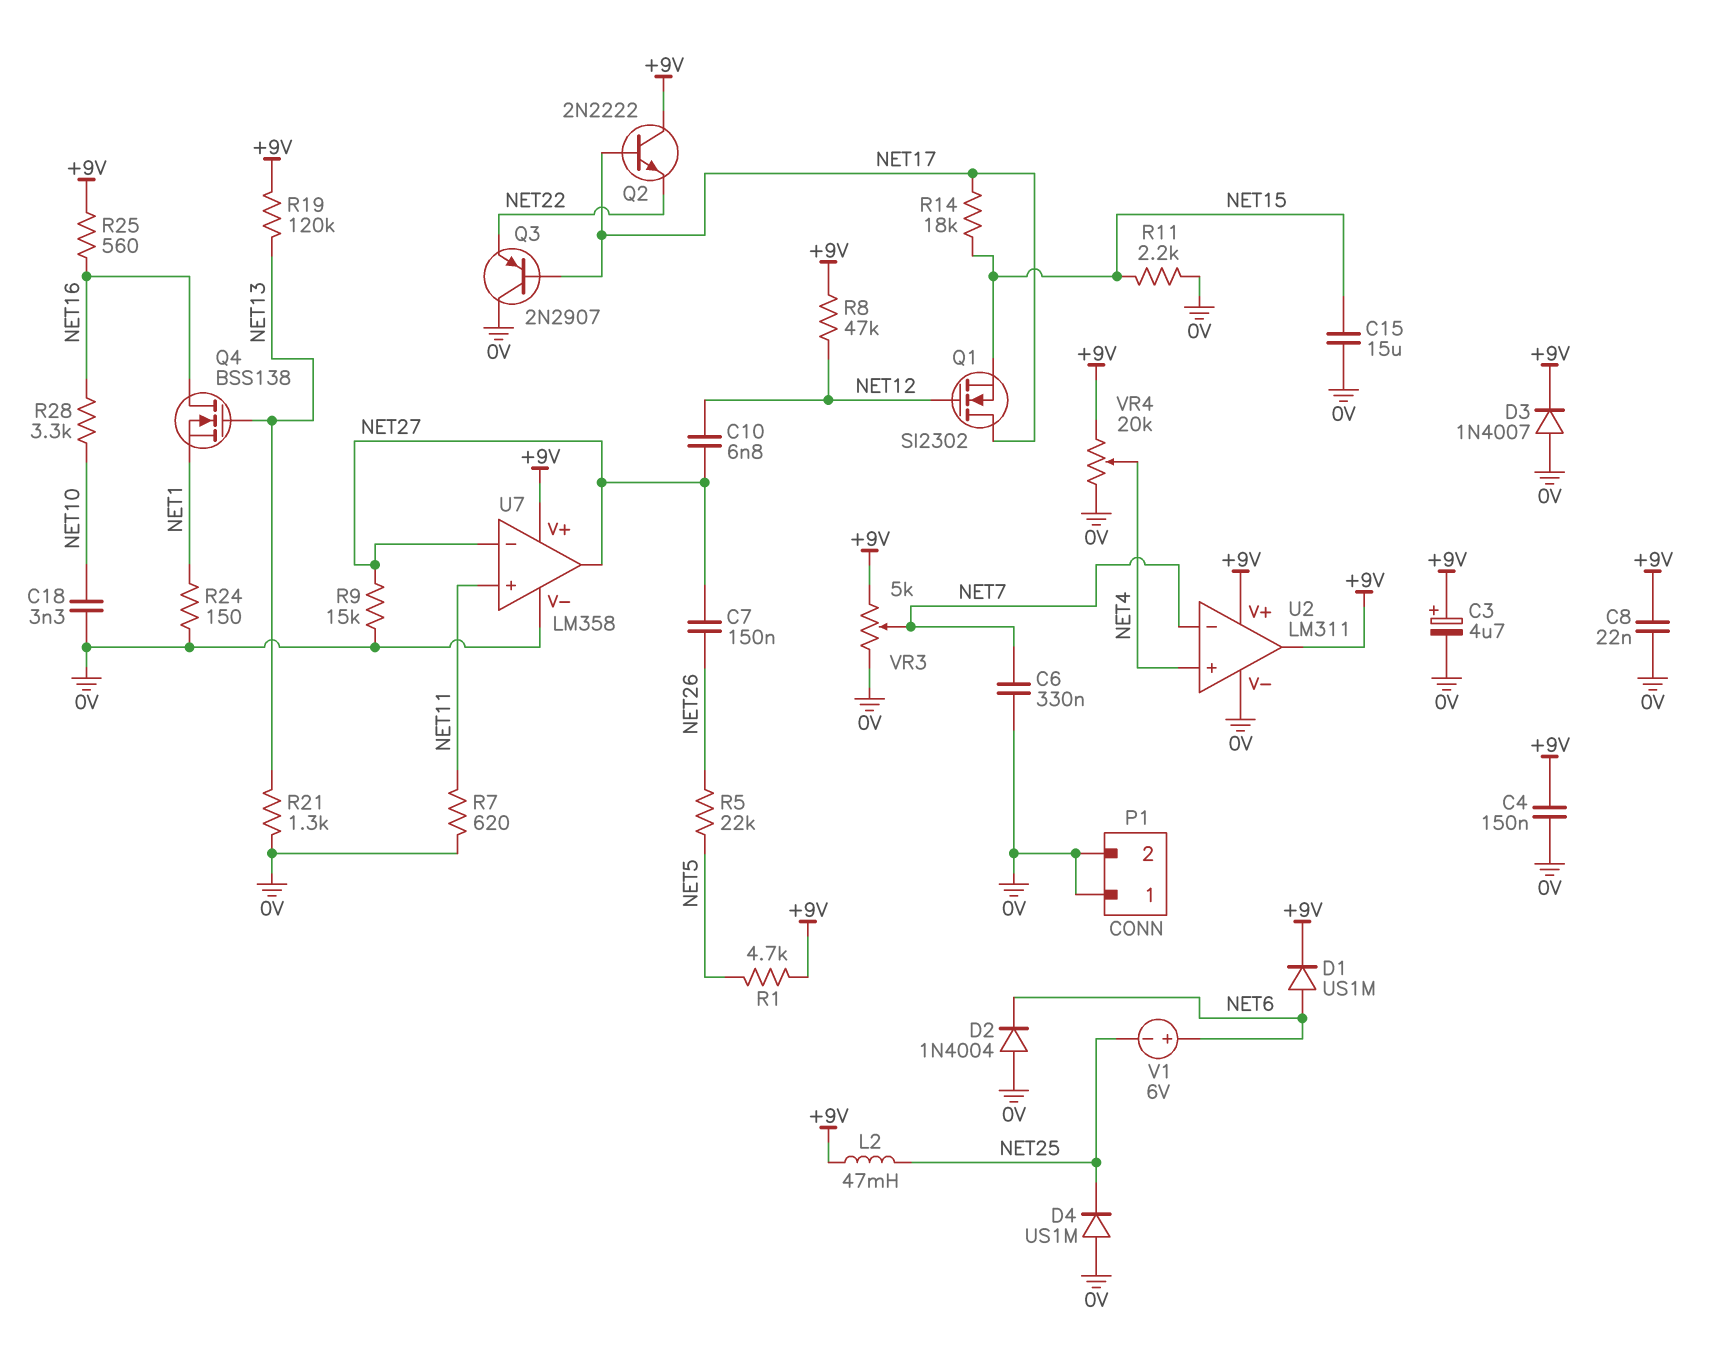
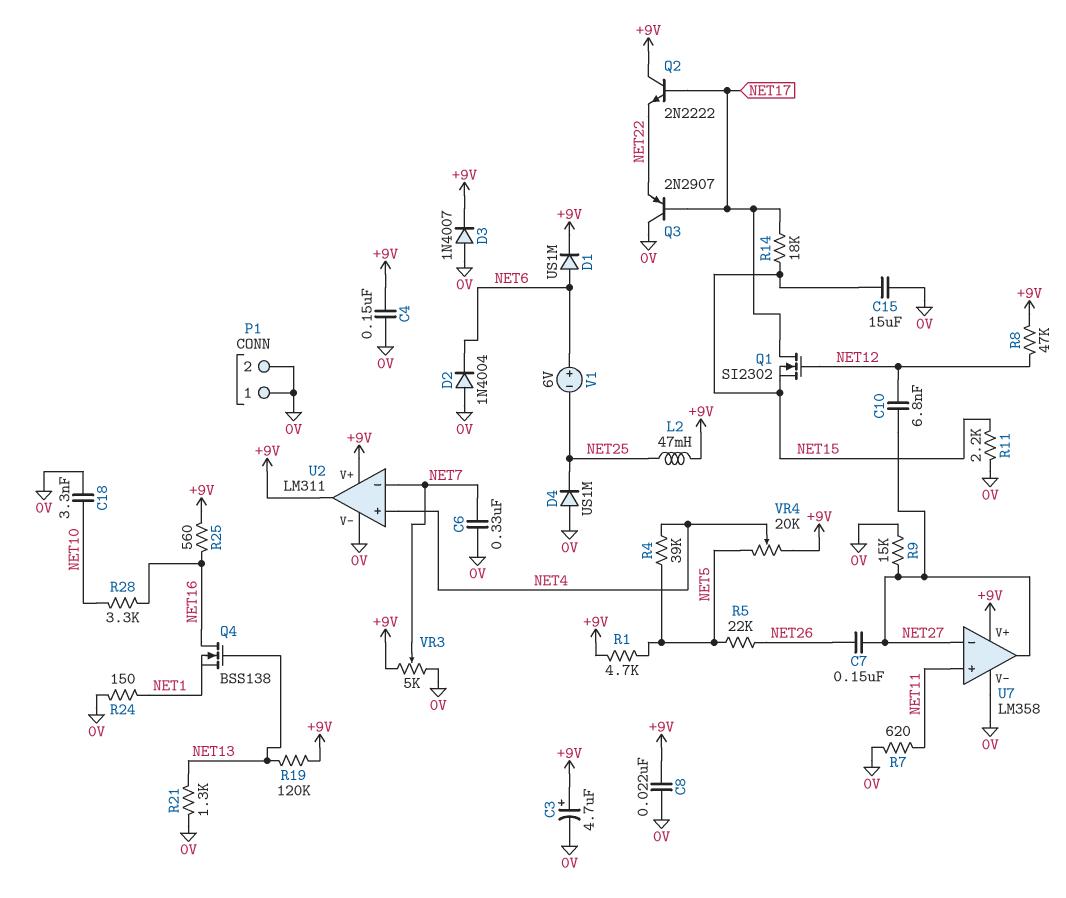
R4: none -> 39k (NET4, NET5)
VR4: 20k (+9V, 0V, wiper NET4) -> 20k (+9V, NET5, wiper NET4)

